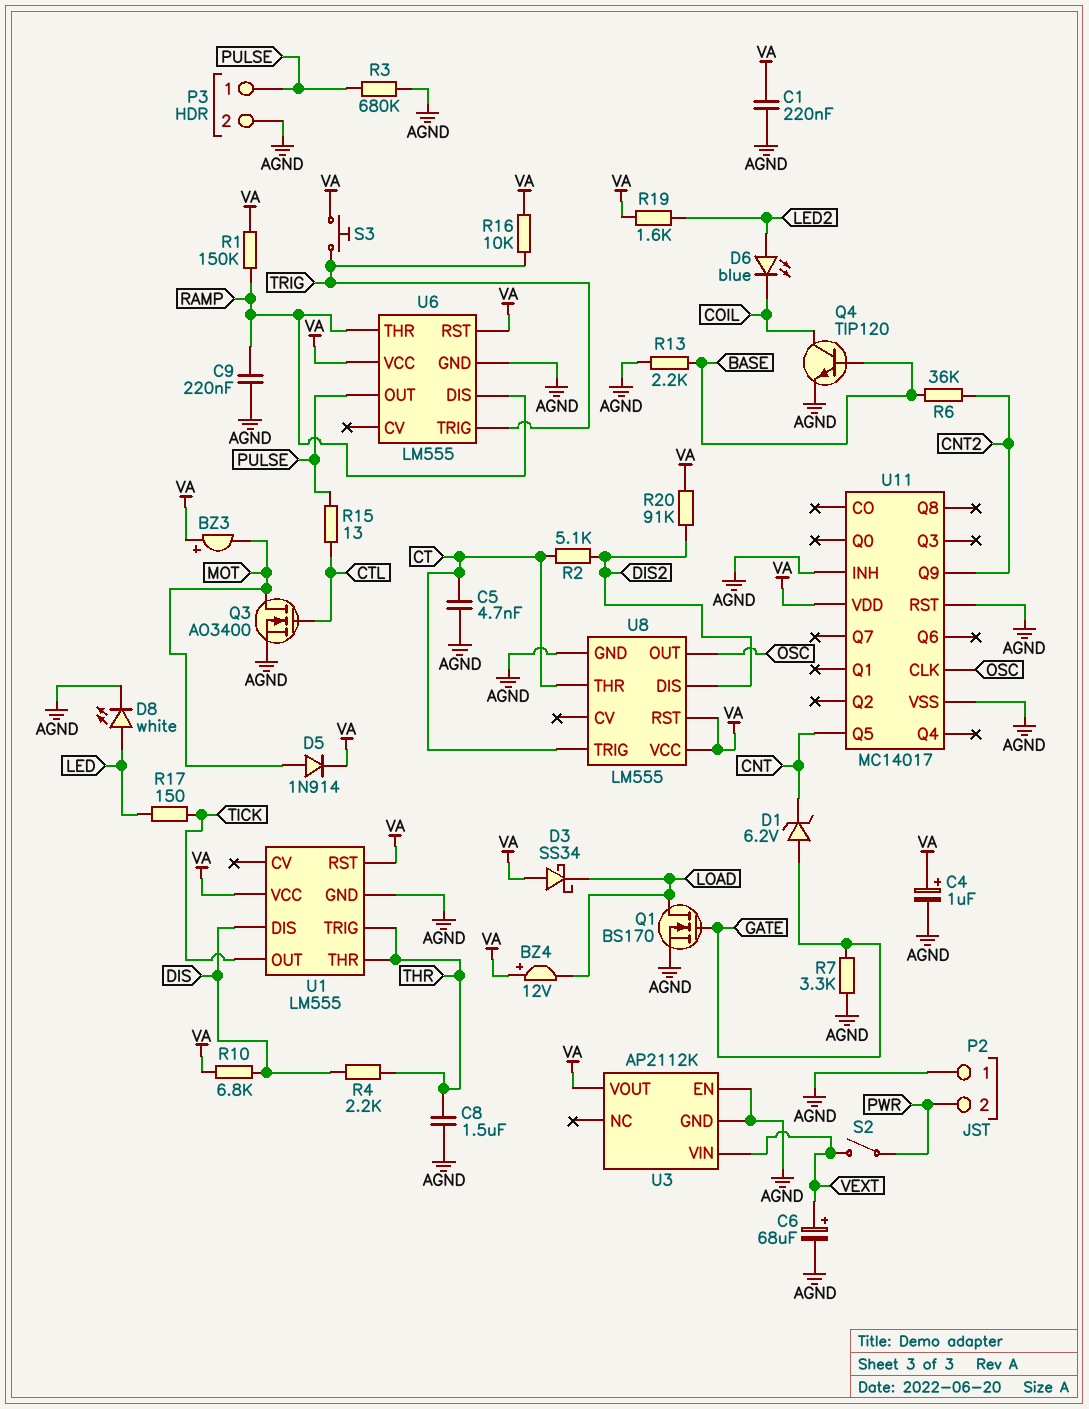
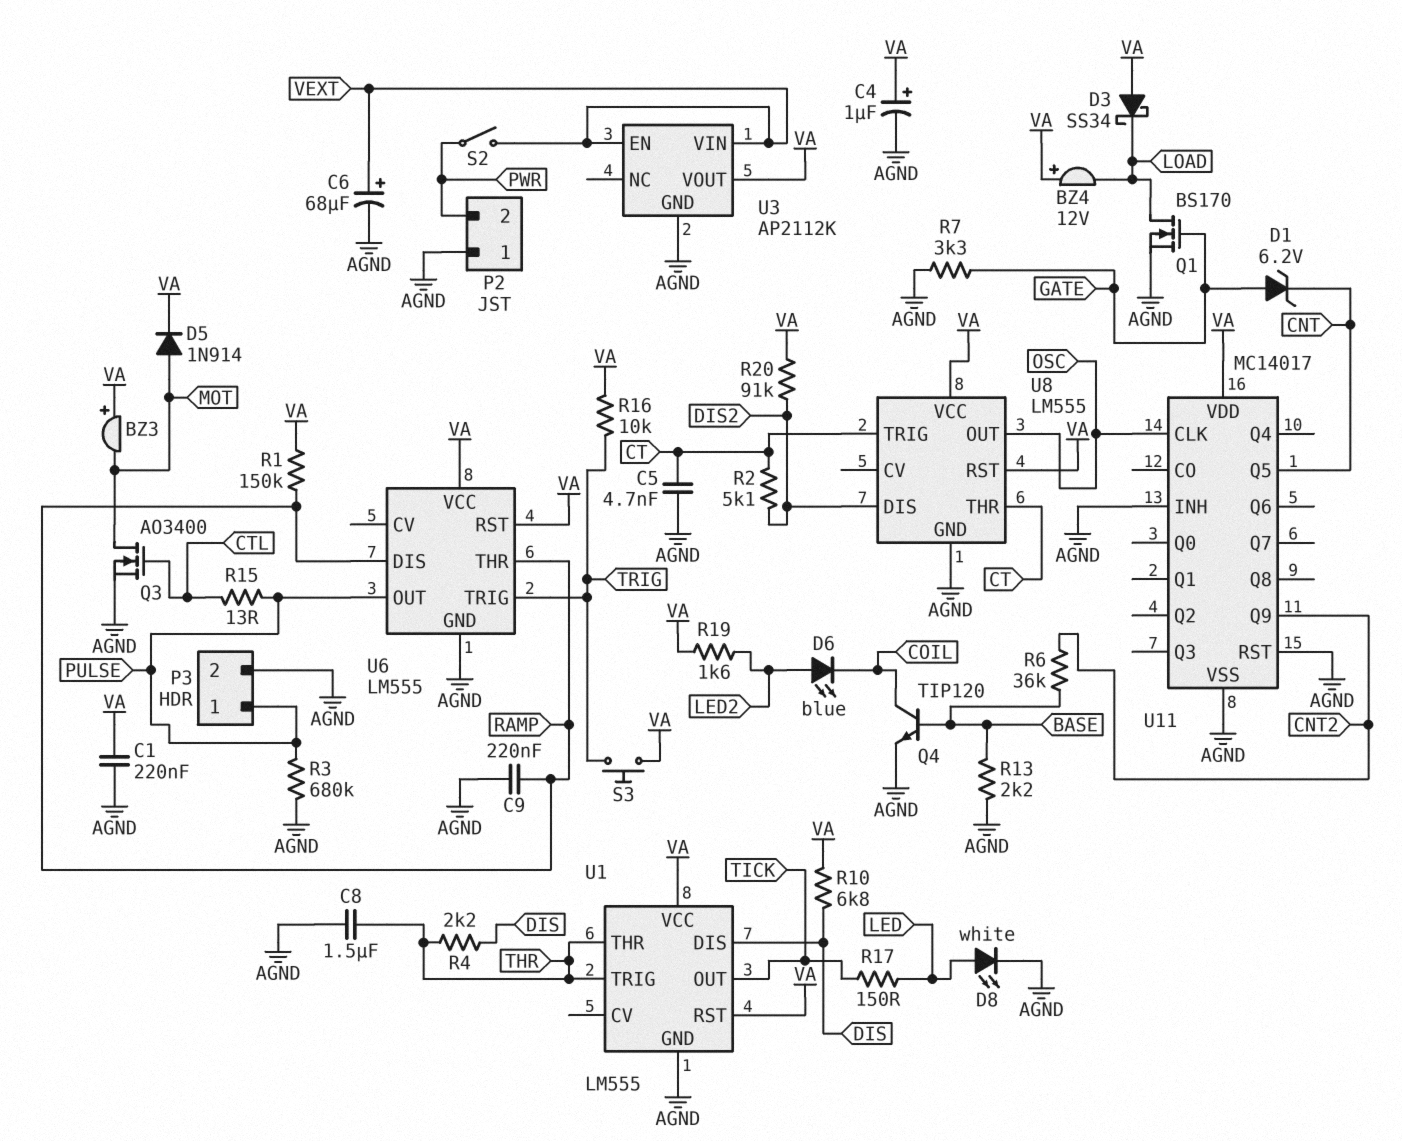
U3 pin EN: AGND -> VEXT

